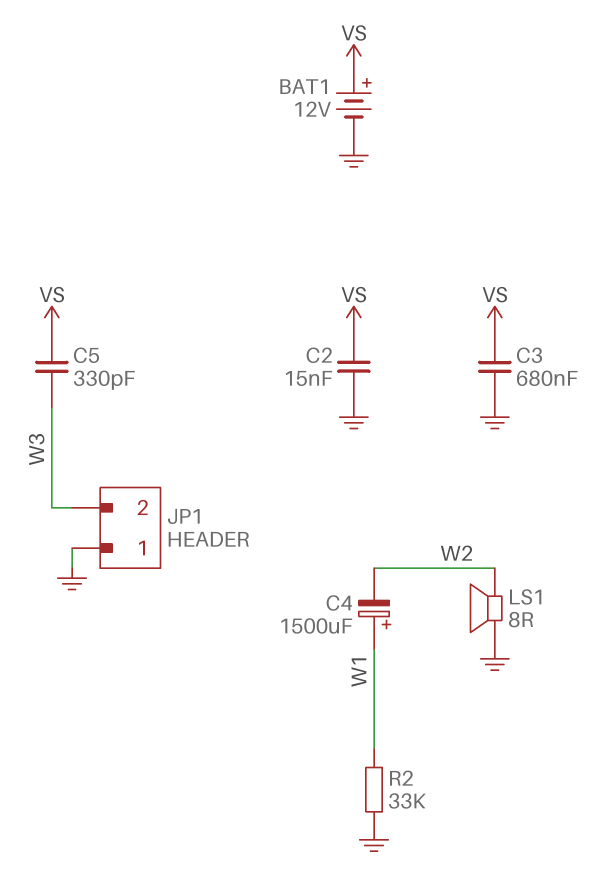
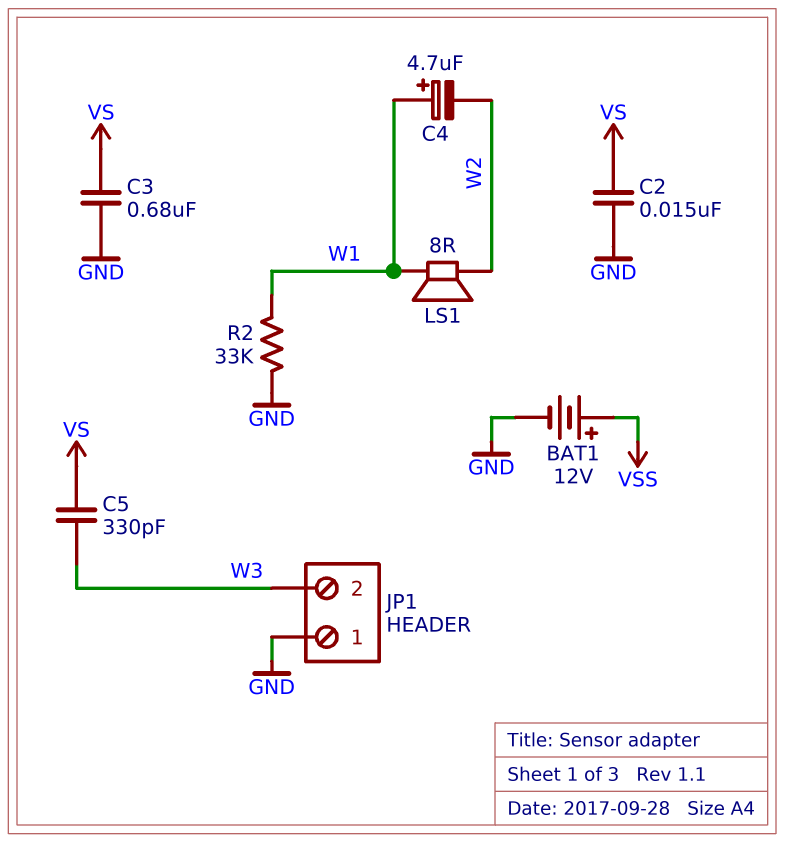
BAT1: 12V (plus VS, minus GND) -> 12V (plus VSS, minus GND)
C4: 1500uF (plus W1, minus W2) -> 4.7uF (plus W1, minus W2)
LS1: speaker 8R (GND, W2) -> speaker 8R (W1, W2)

